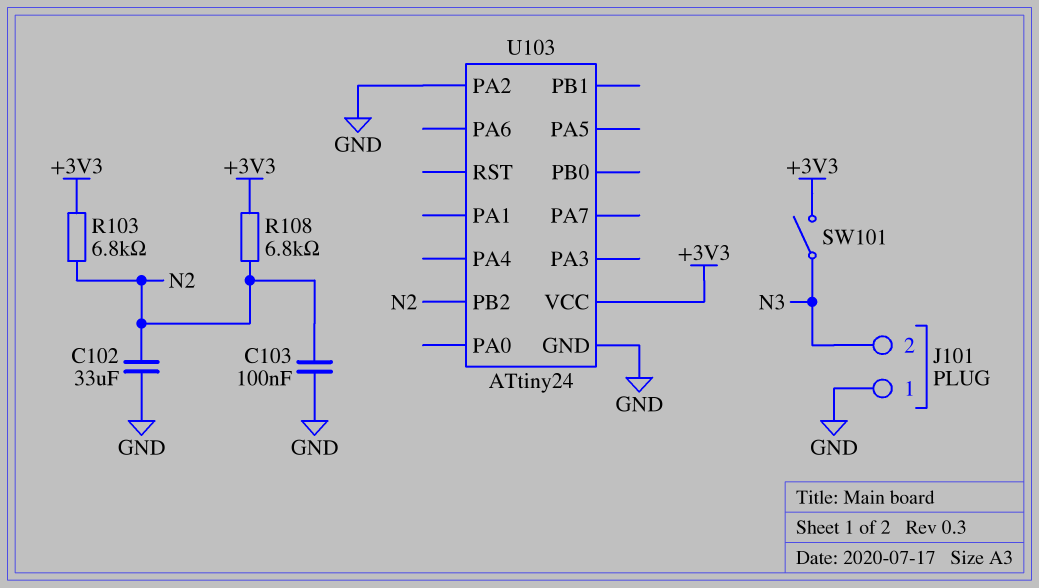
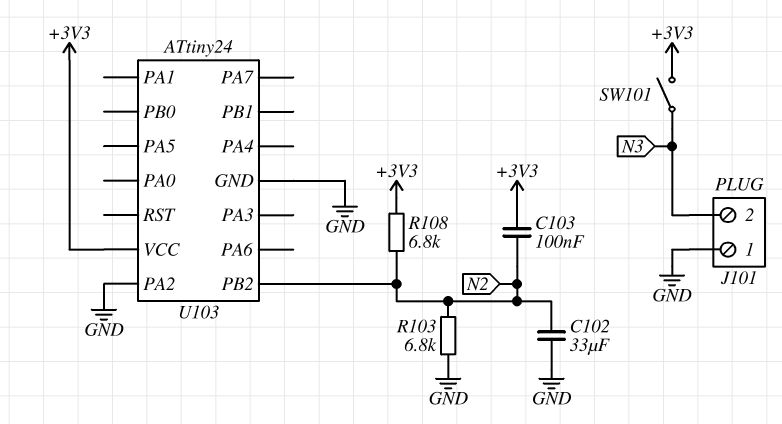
C103: 100nF (GND, N2) -> 100nF (+3V3, N2)
R103: 6.8k (+3V3, N2) -> 6.8k (GND, N2)

